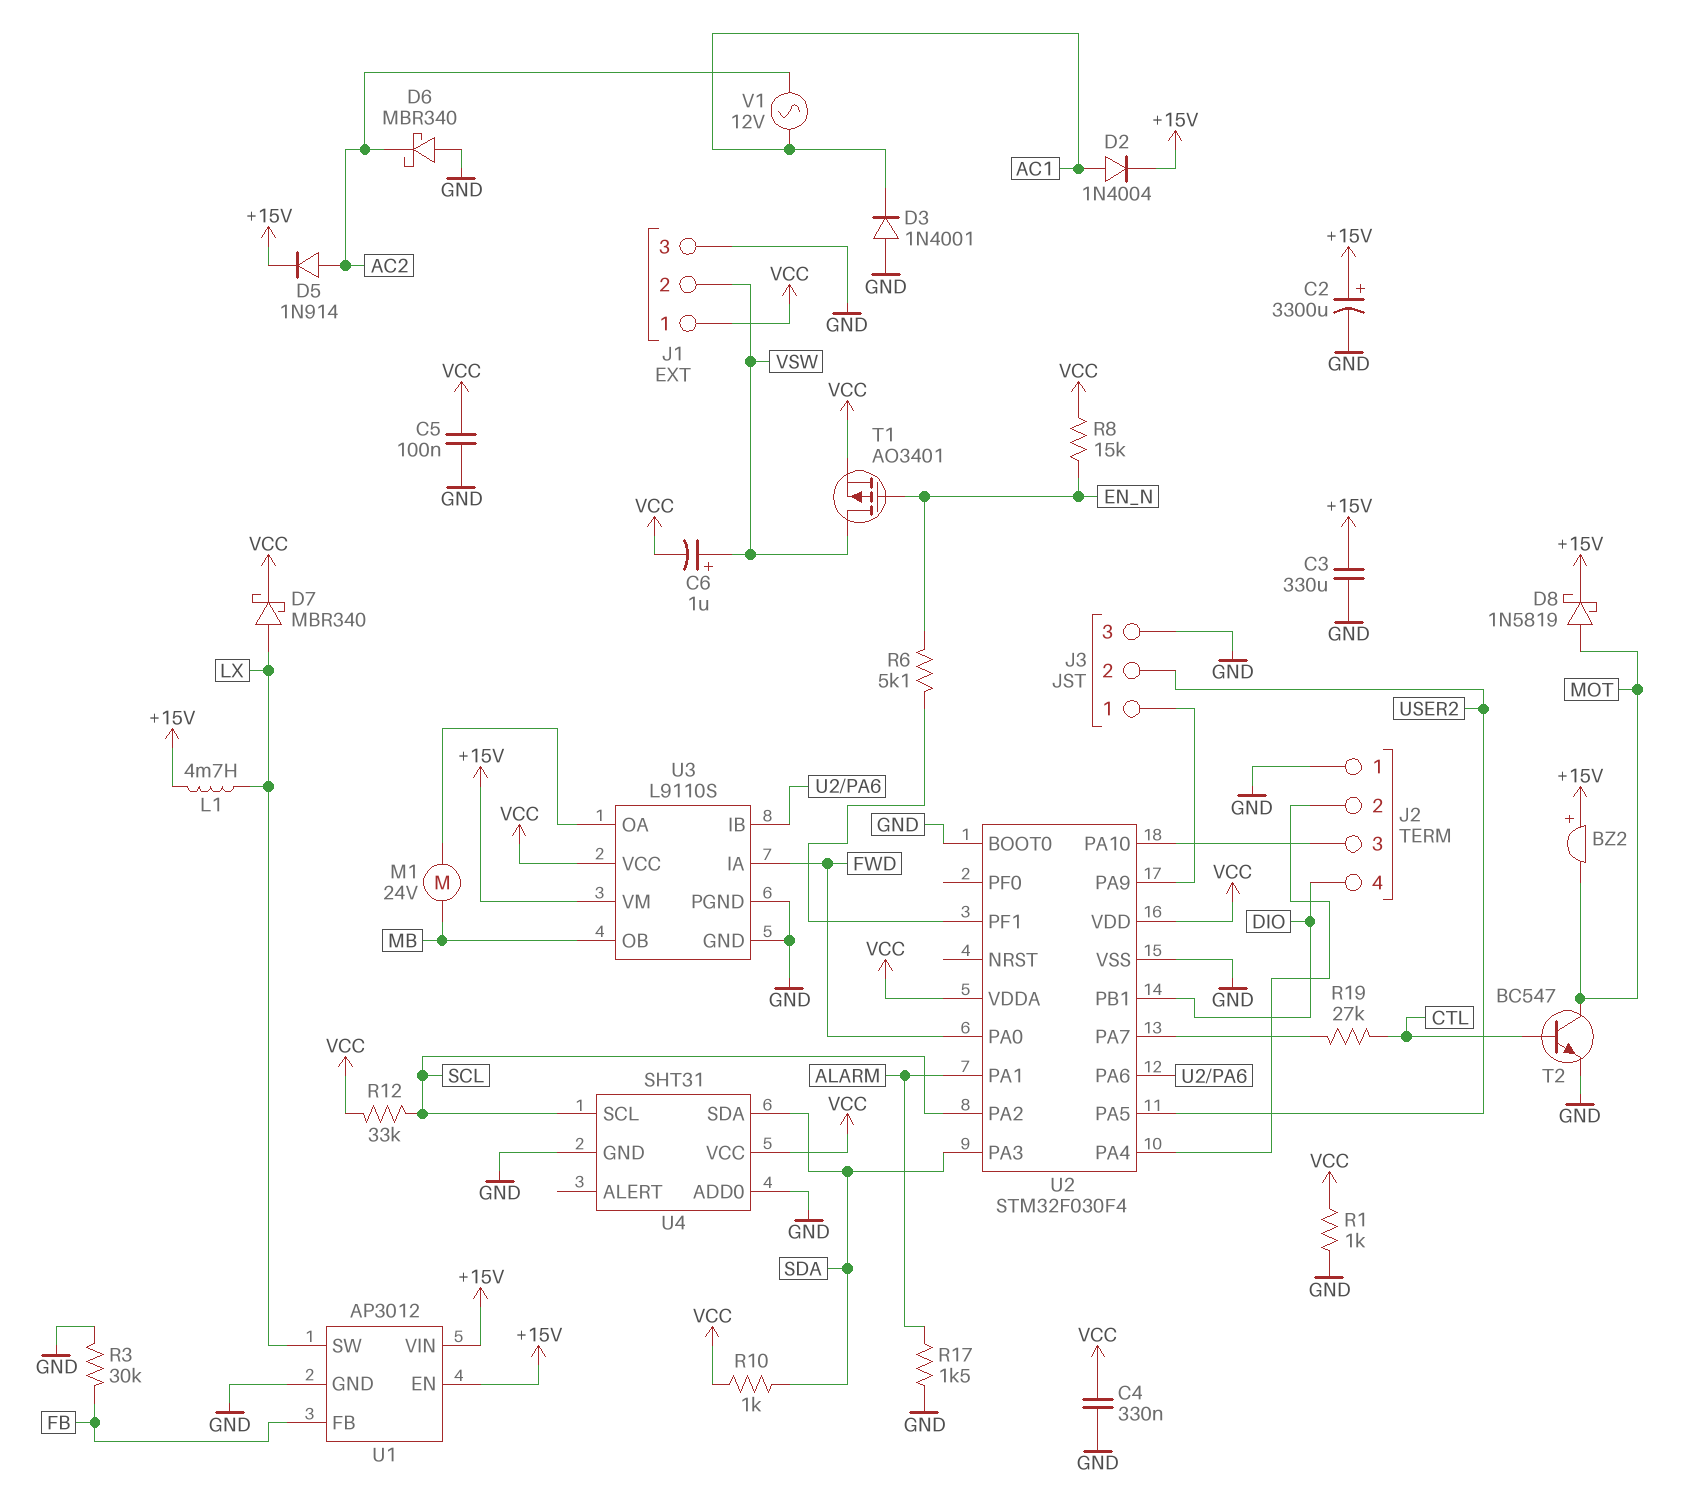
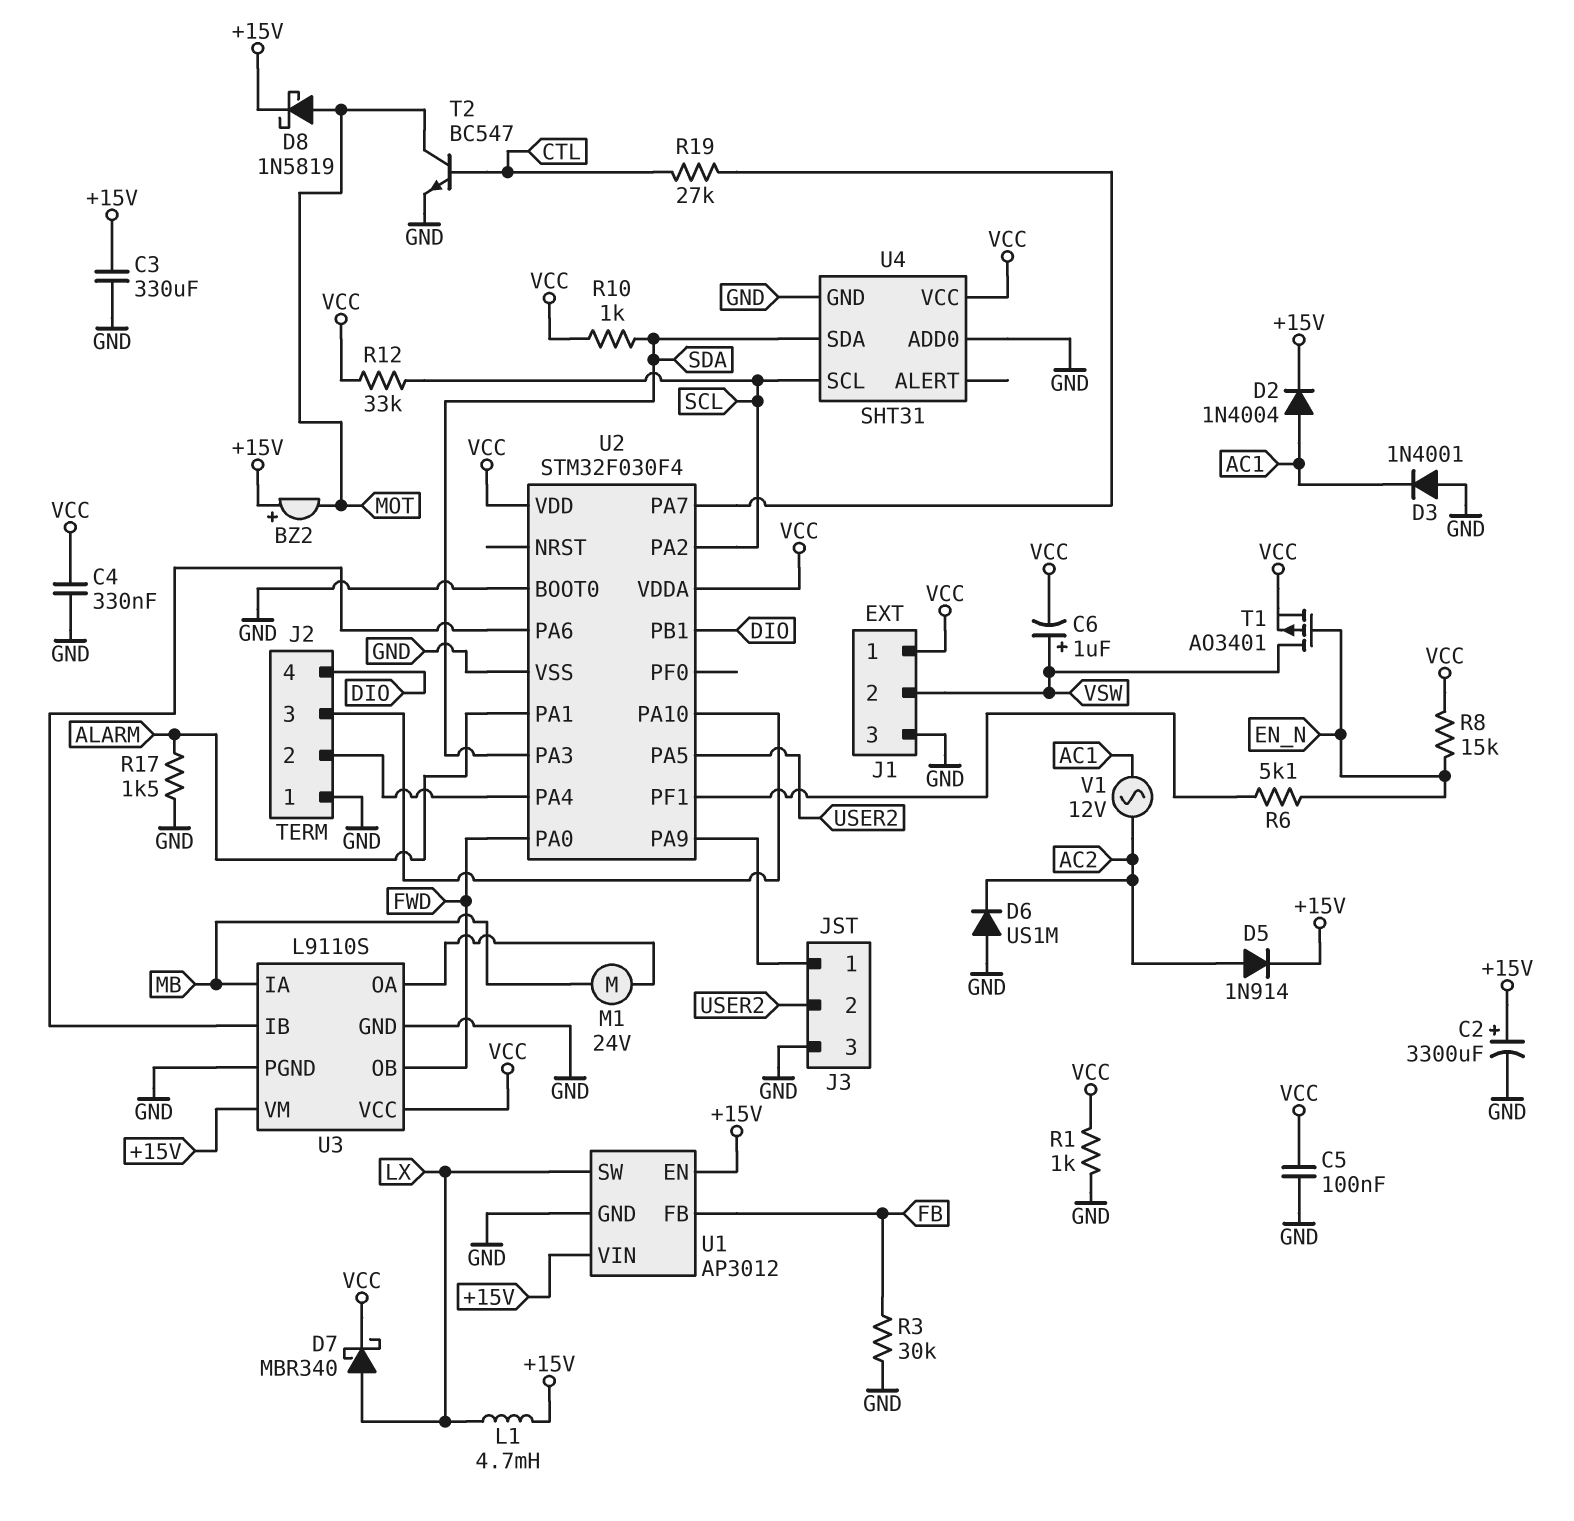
D6: schottky MBR340 (A GND, K AC2) -> diode US1M (A GND, K AC2)
U3 pin IA: FWD -> MB
U3 pin OB: MB -> FWD

